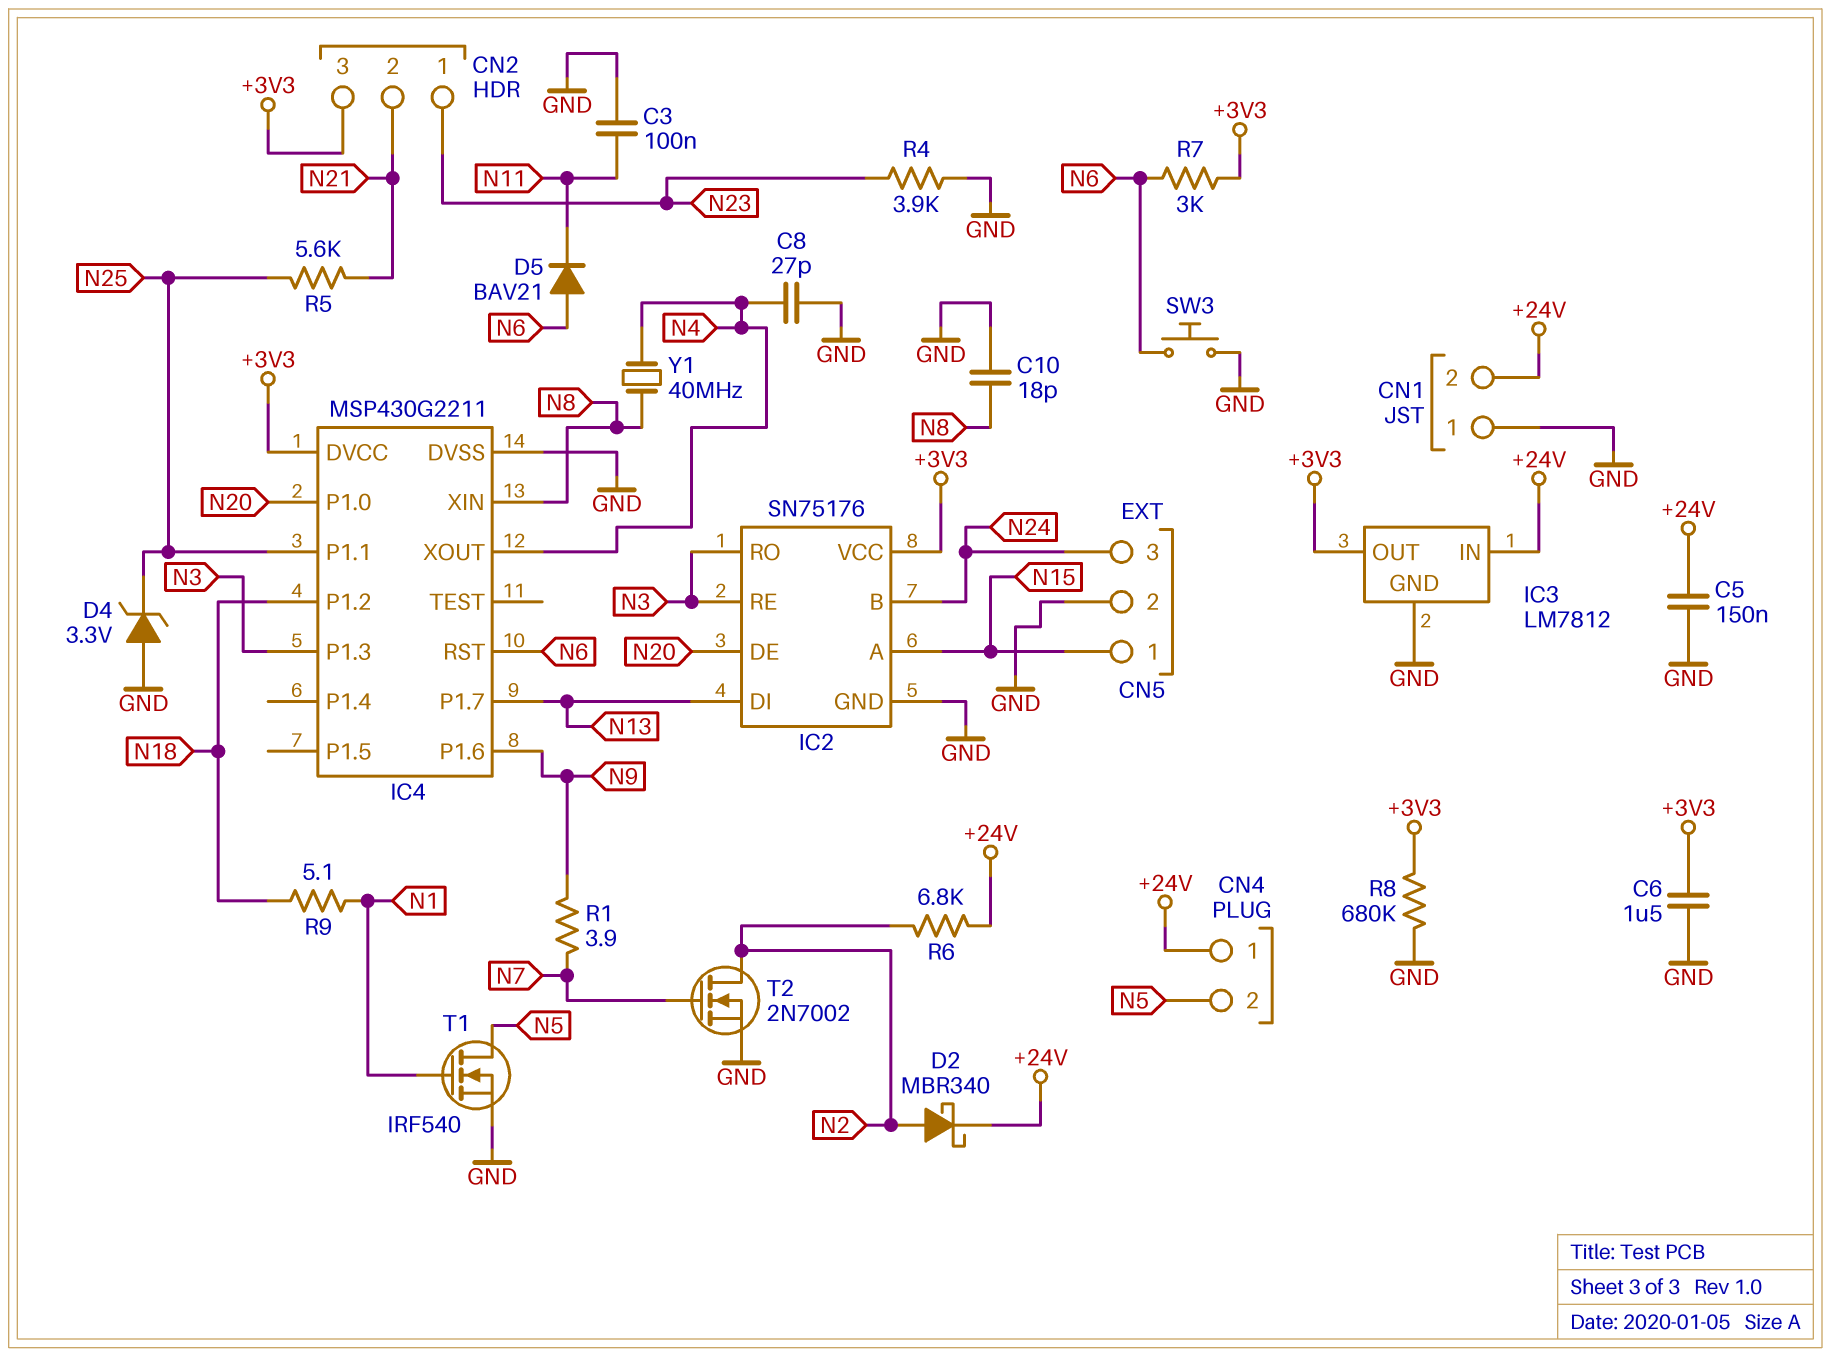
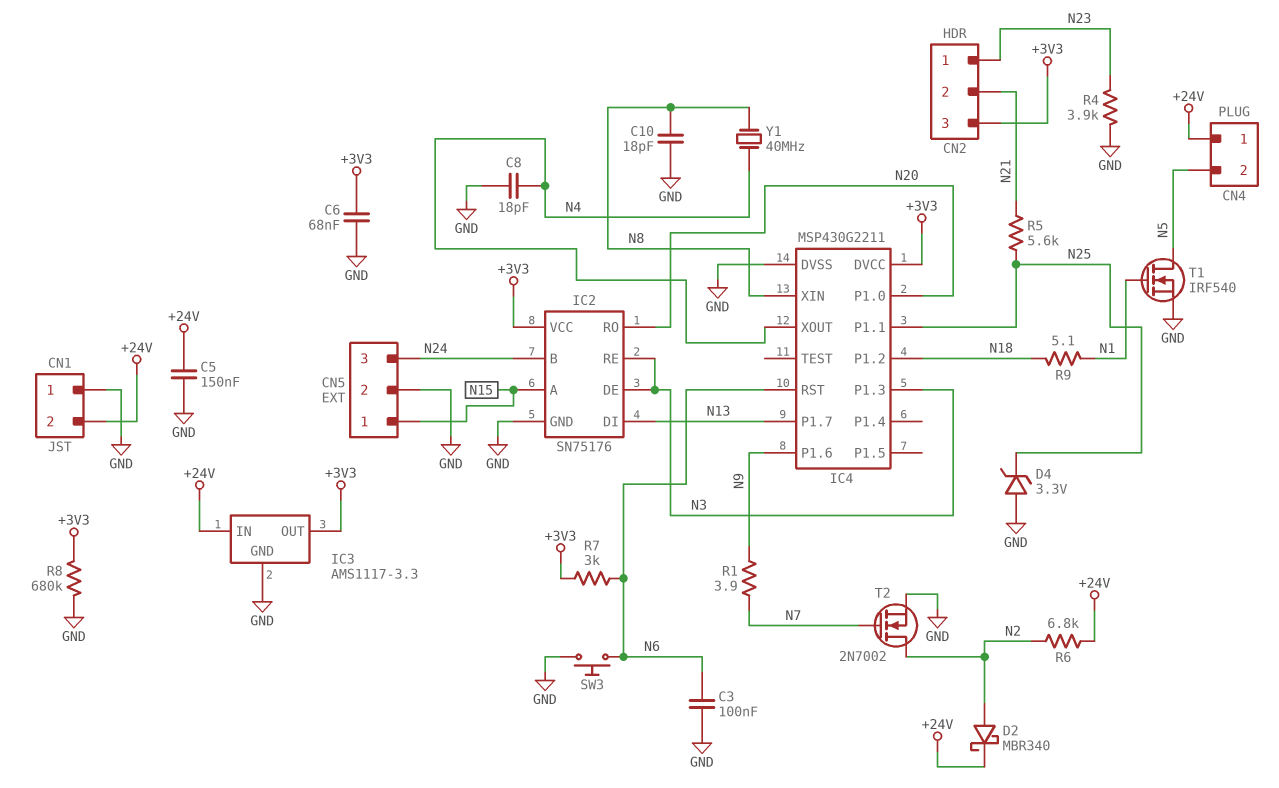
C3: 100nF (GND, N11) -> 100nF (GND, N6)
C6: 1.5uF (+3V3, GND) -> 68nF (+3V3, GND)
C8: 27pF (GND, N4) -> 18pF (GND, N4)
D5: diode BAV21 (A N6, K N11) -> none
IC2 pin DE: N20 -> N3
IC2 pin RO: N3 -> N20
IC3: LM7812 -> AMS1117-3.3

